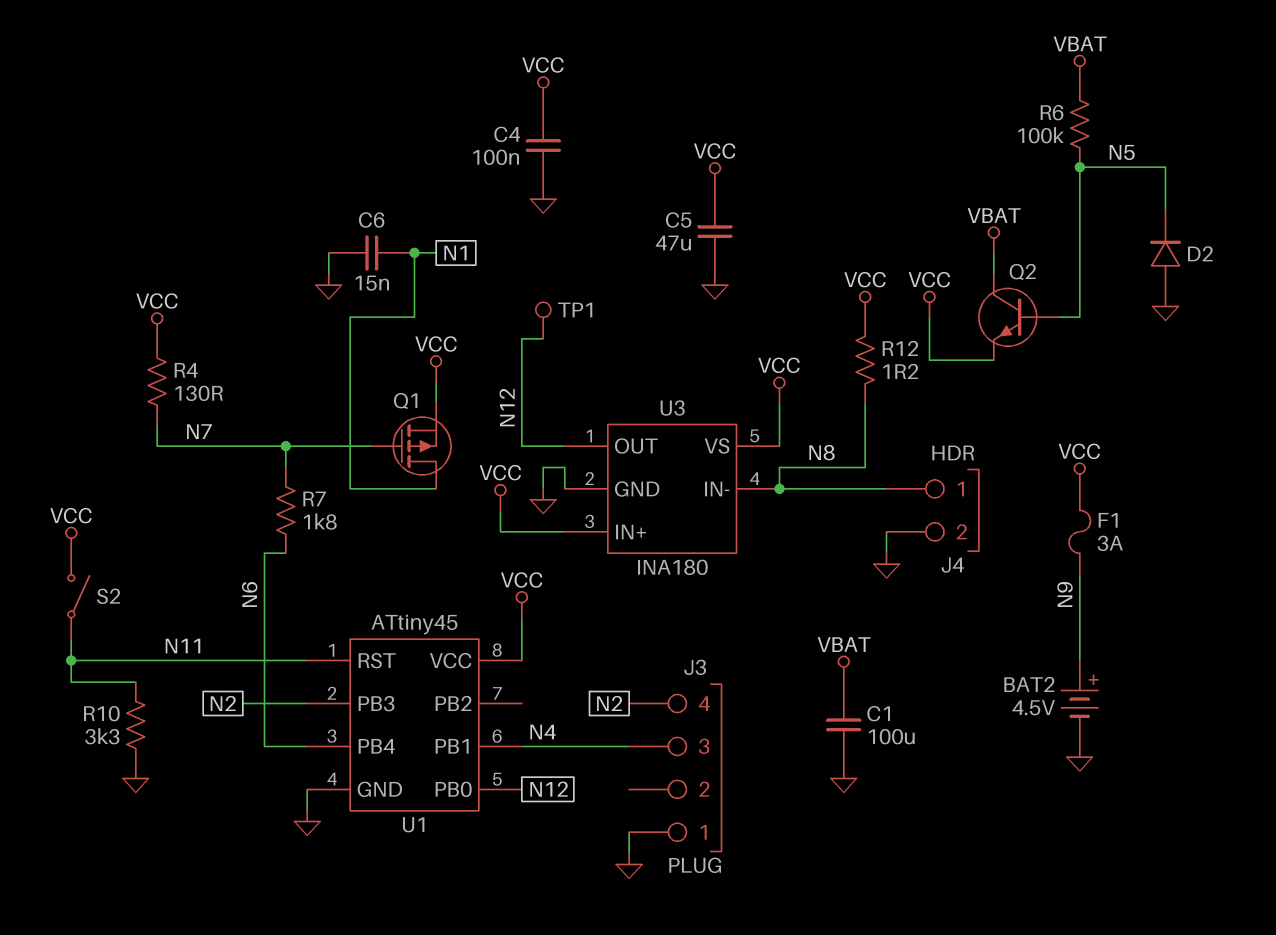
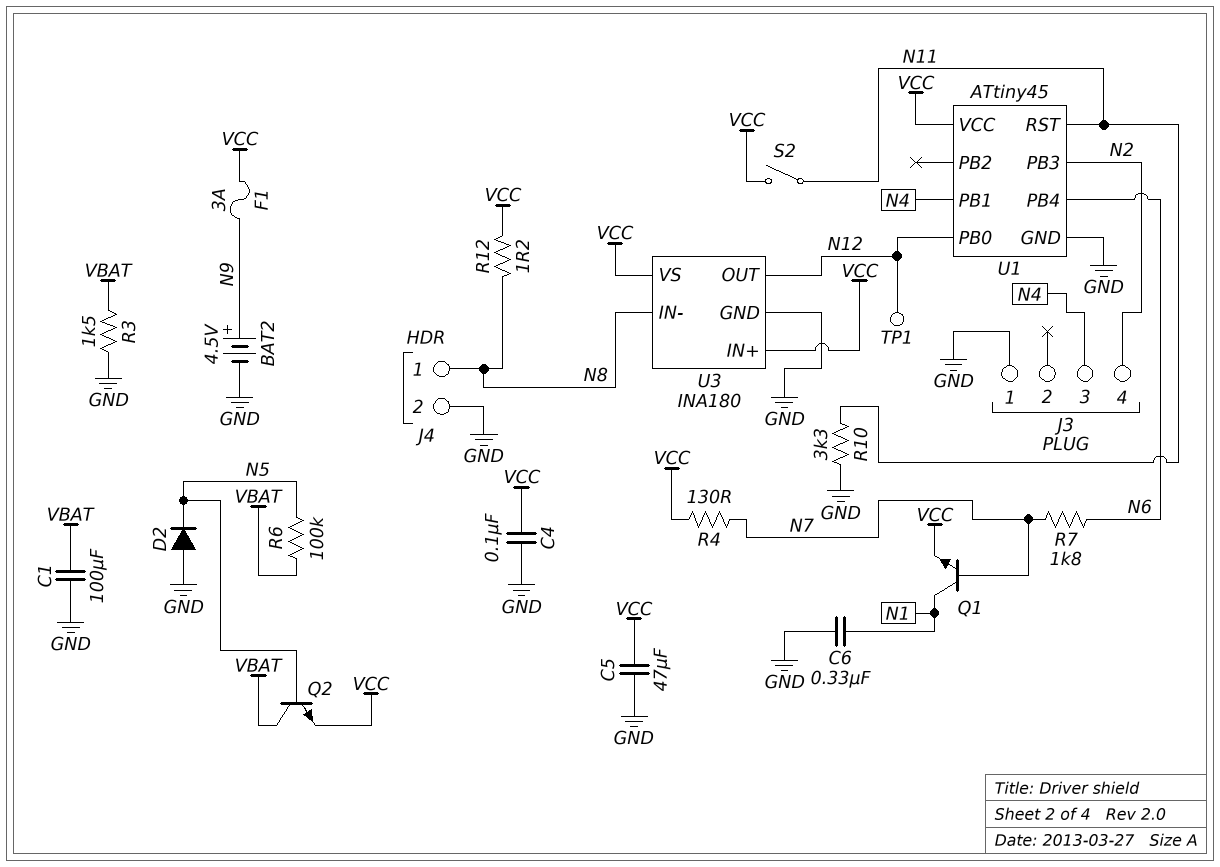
C6: 15nF (GND, N1) -> 330nF (GND, N1)
Q1: PMOS (G N7, D N1, S VCC) -> NPN (B N7, C N1, E VCC)
R3: none -> 1.5k (GND, VBAT)

